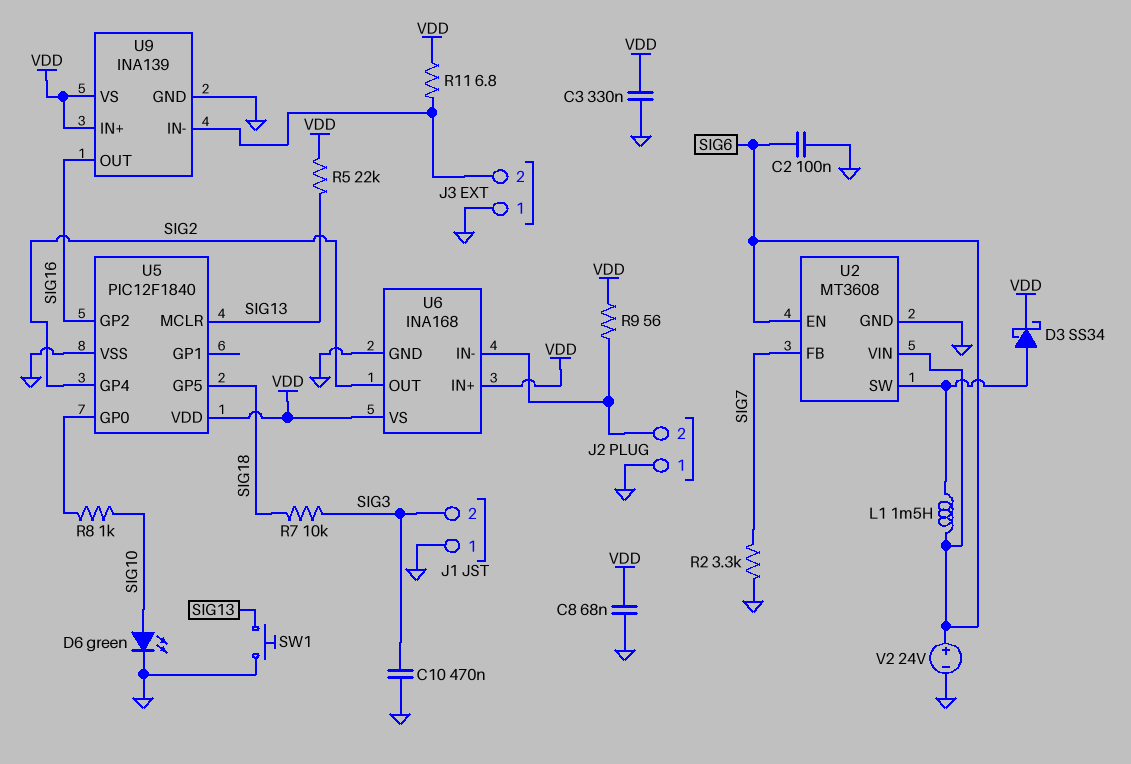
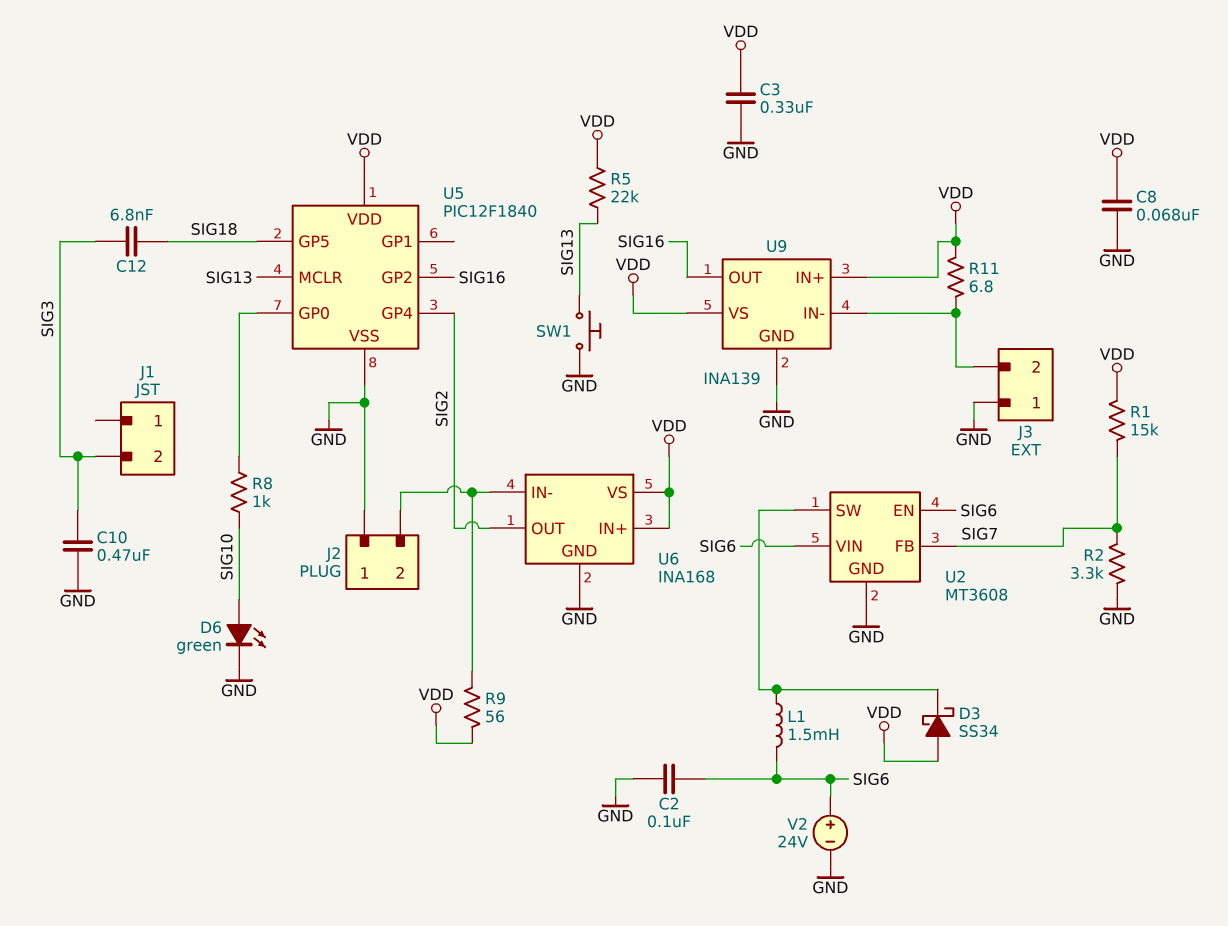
C12: none -> 6.8nF (SIG3, SIG18)
D3: schottky SS34 (A U2/SW, K VDD) -> schottky SS34 (A VDD, K U2/SW)
J1 pin 1: GND -> none
R1: none -> 15k (SIG7, VDD)
R7: 10k (SIG3, SIG18) -> none

